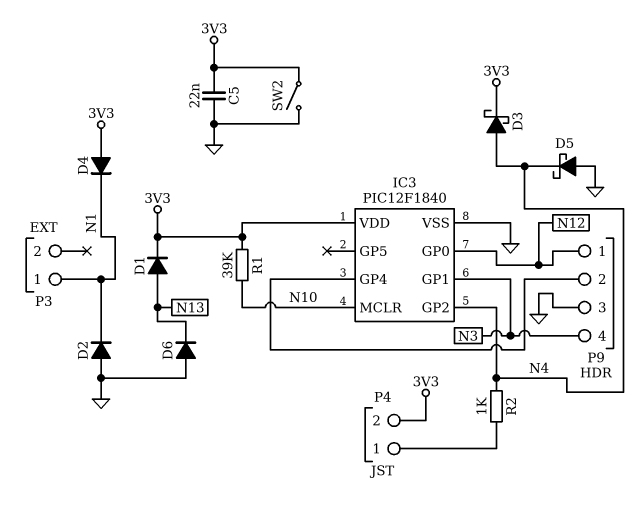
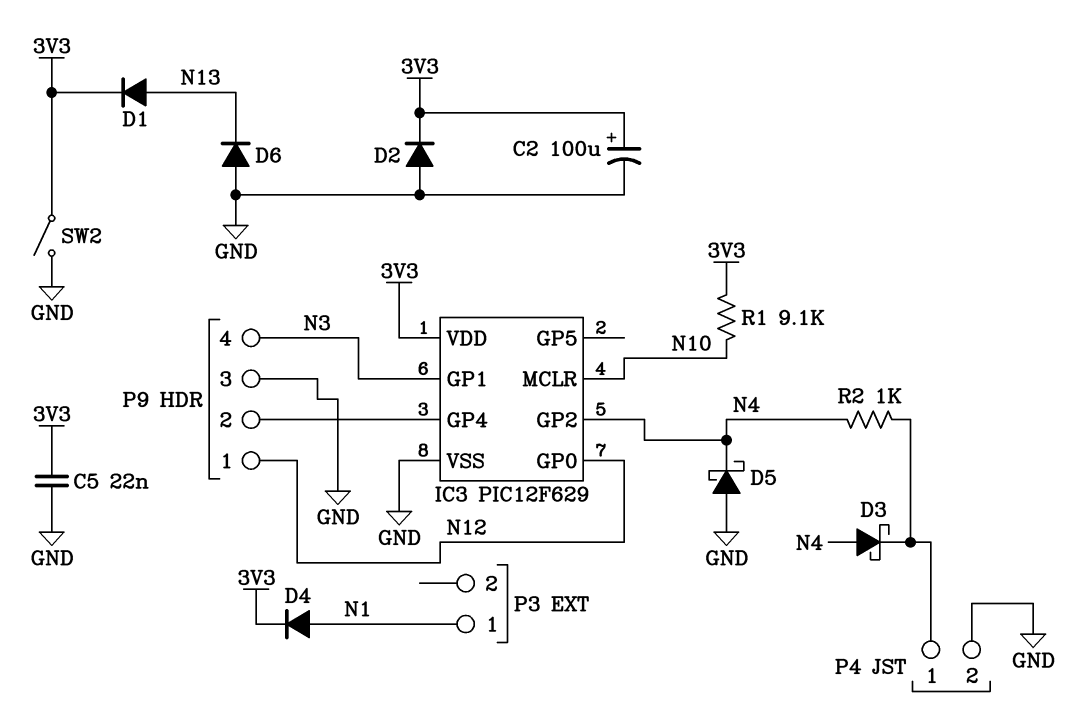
C2: none -> 100uF (plus 3V3, minus GND)
D2: diode (A GND, K N1) -> diode (A GND, K 3V3)
D3: schottky (A N4, K 3V3) -> schottky (A N4, K P4/1)
D4: diode (A 3V3, K N1) -> diode (A N1, K 3V3)
IC3: PIC12F1840 -> PIC12F629
P4 pin 2: 3V3 -> GND
R1: 39k (3V3, N10) -> 9.1k (3V3, N10)

